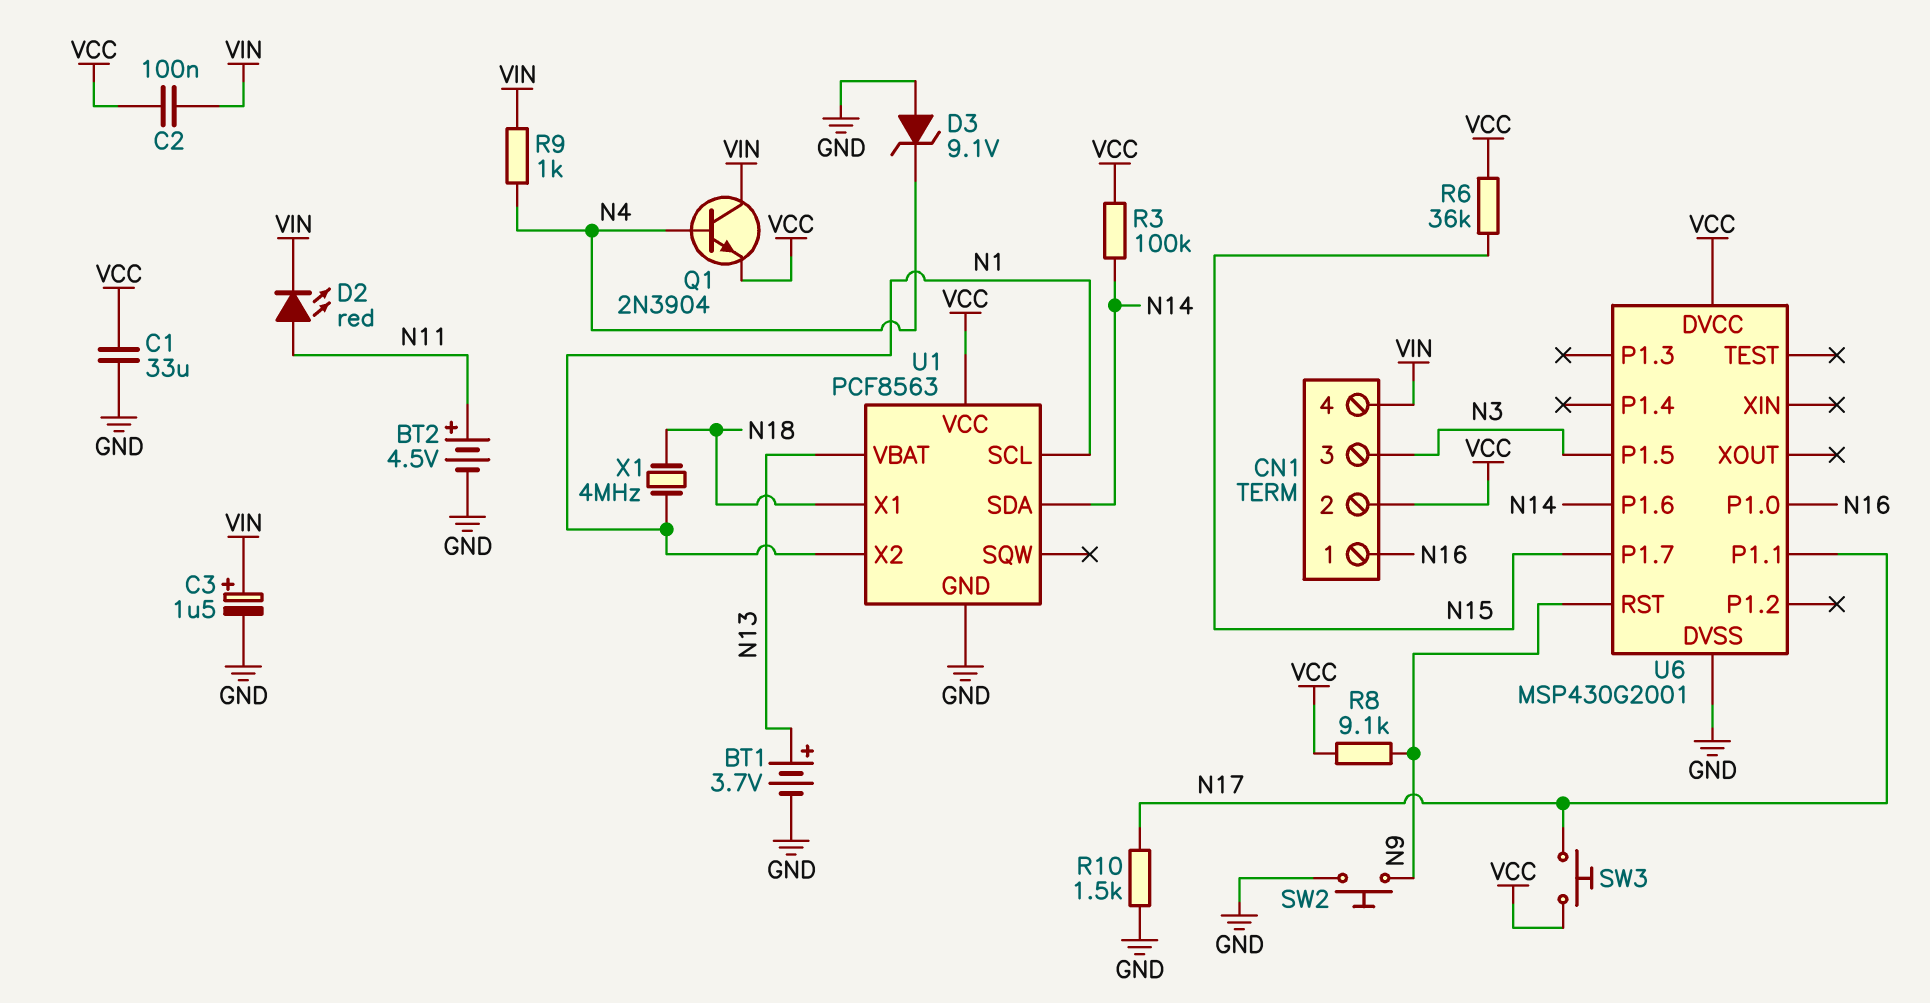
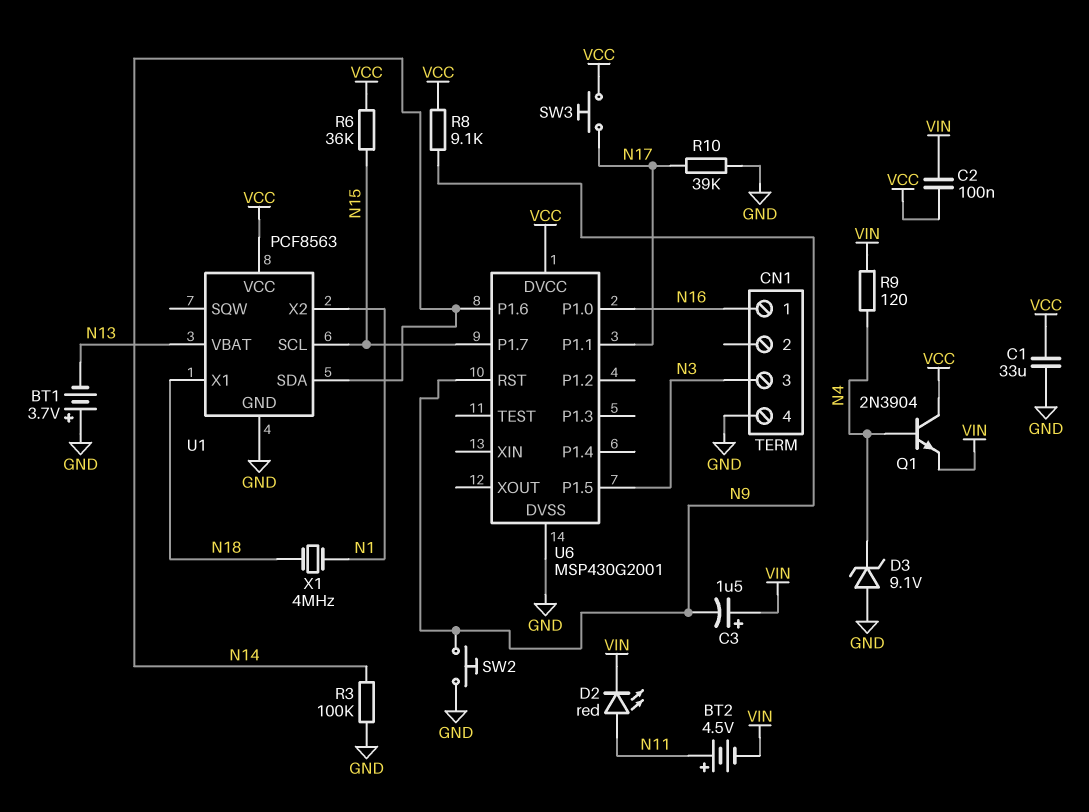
BT1: 3.7V (plus N13, minus GND) -> 3.7V (plus GND, minus N13)
BT2: 4.5V (plus N11, minus GND) -> 4.5V (plus N11, minus VIN)
C3: 1.5uF (plus VIN, minus GND) -> 1.5uF (plus VIN, minus N9)
CN1 pin 2: VCC -> none
CN1 pin 4: VIN -> GND
Q1: NPN 2N3904 (B N4, C VIN, E VCC) -> NPN 2N3904 (B N4, C VCC, E VIN)
R3: 100k (N14, VCC) -> 100k (GND, N14)
R9: 1k (N4, VIN) -> 120 (N4, VIN)
R10: 1.5k (GND, N17) -> 39k (GND, N17)
U1 pin SCL: N1 -> N15

